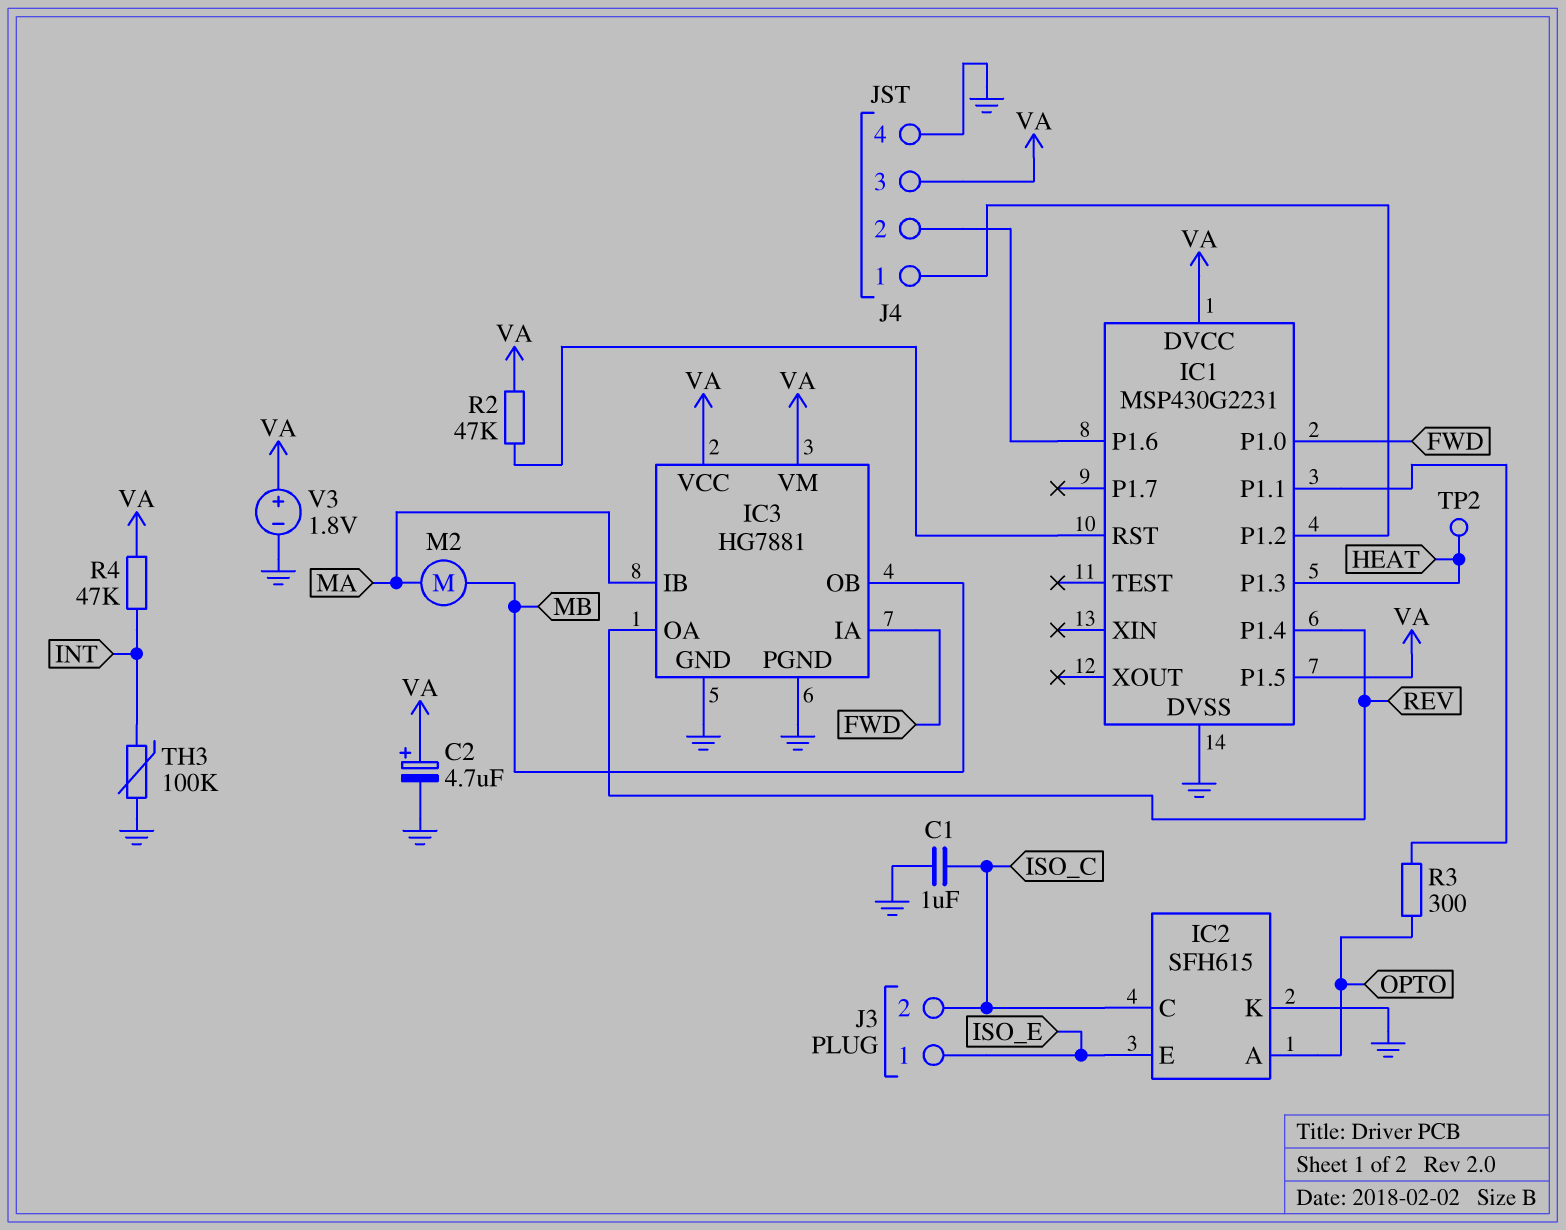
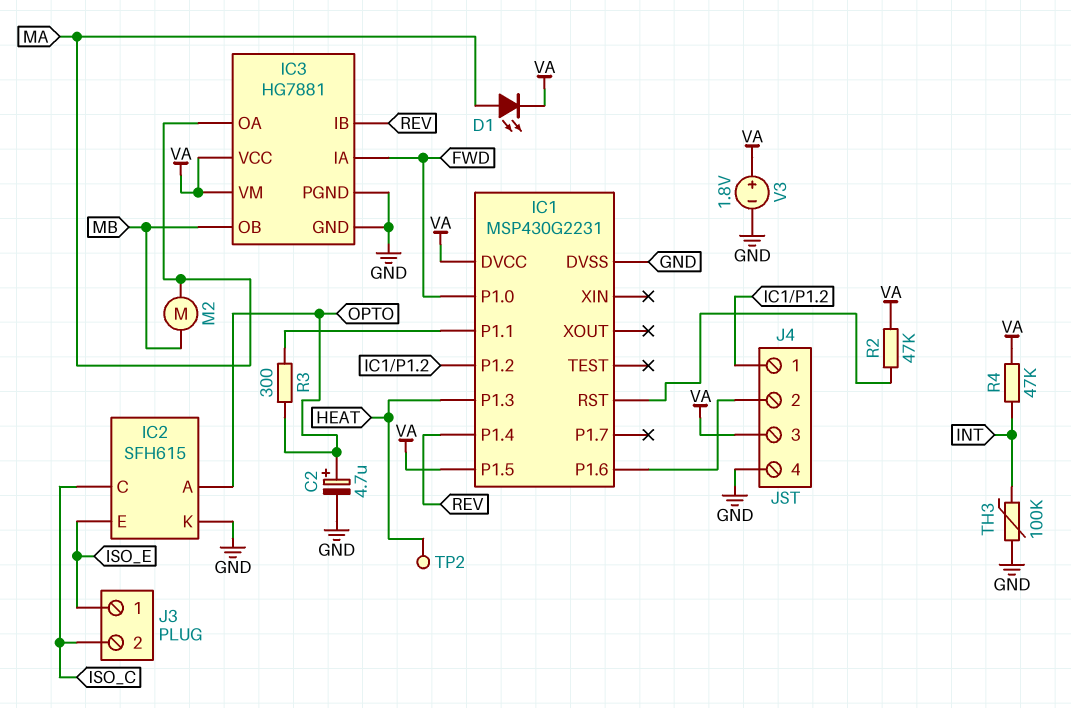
C1: 1uF (GND, ISO_C) -> none
C2: 4.7uF (plus VA, minus GND) -> 4.7uF (plus OPTO, minus GND)
D1: none -> LED (A MA, K VA)
IC3 pin IB: MA -> REV
IC3 pin OA: REV -> MA

